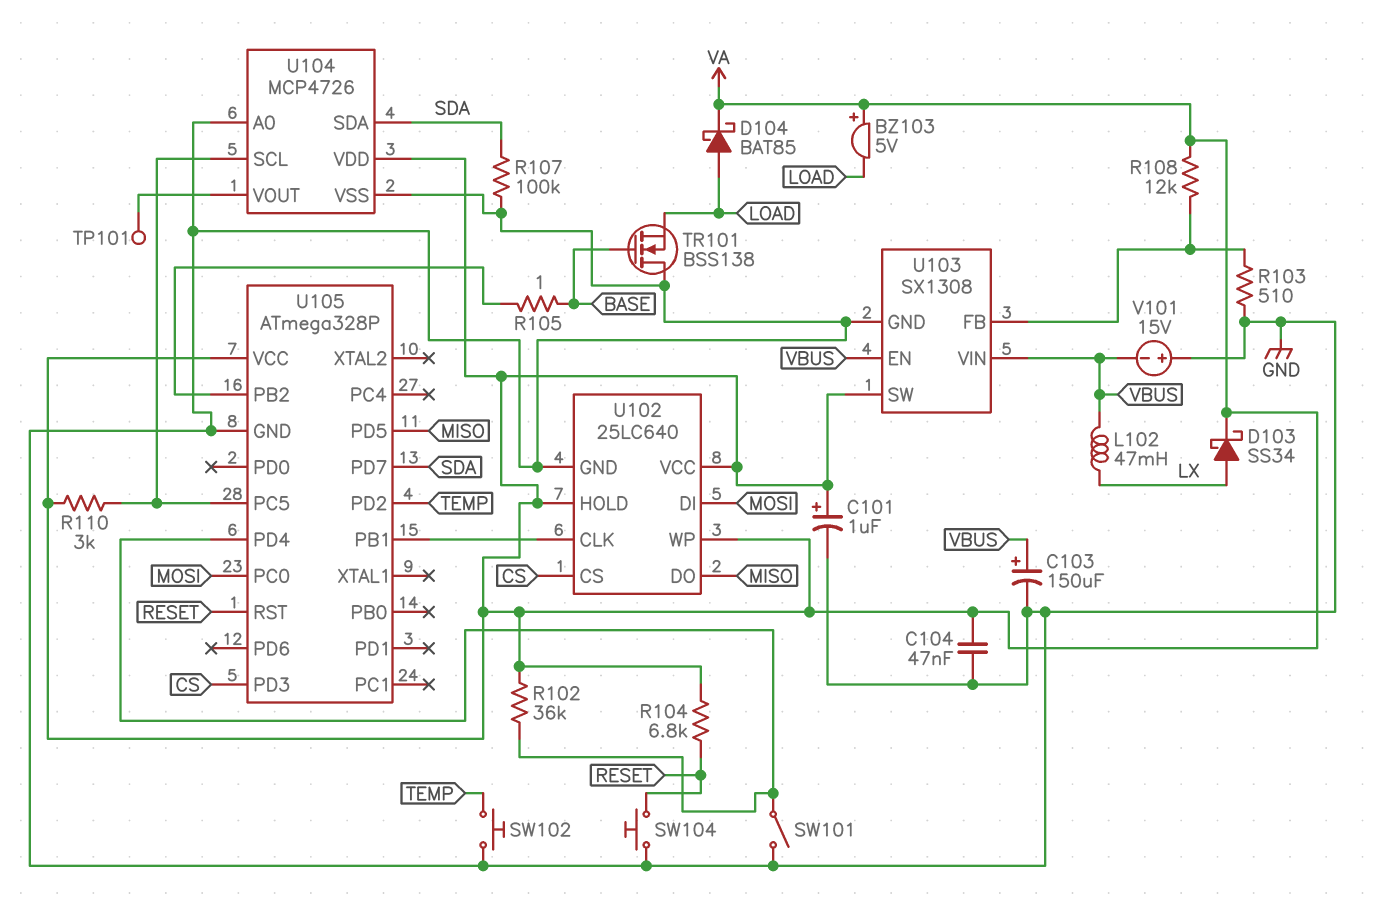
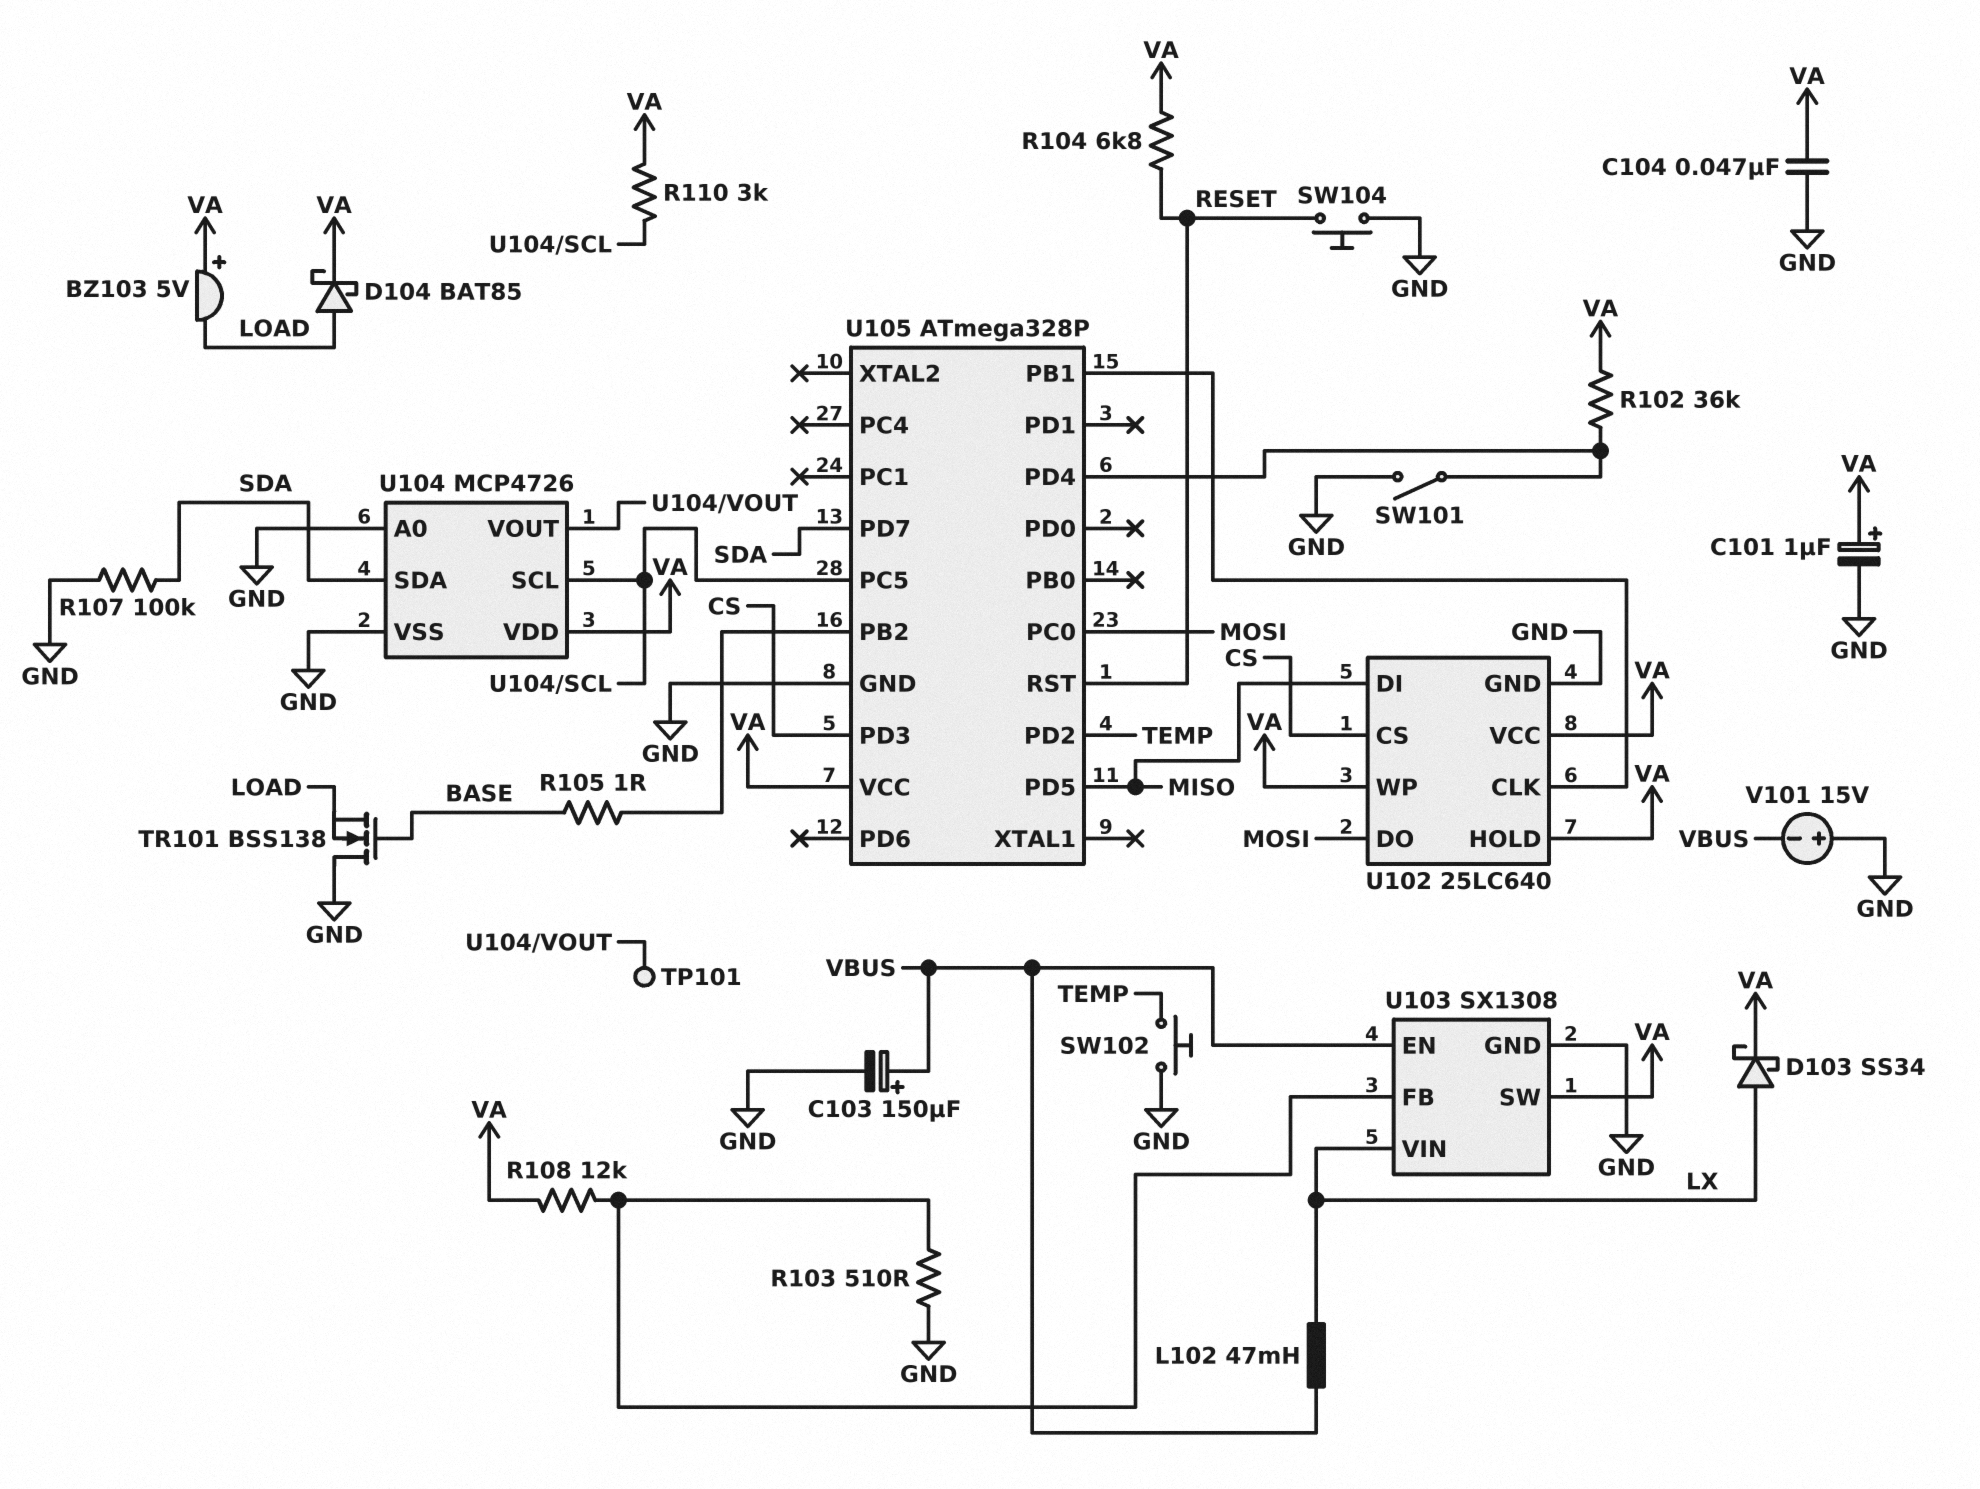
U102 pin DI: MOSI -> MISO
U102 pin DO: MISO -> MOSI
U103 pin VIN: VBUS -> LX

